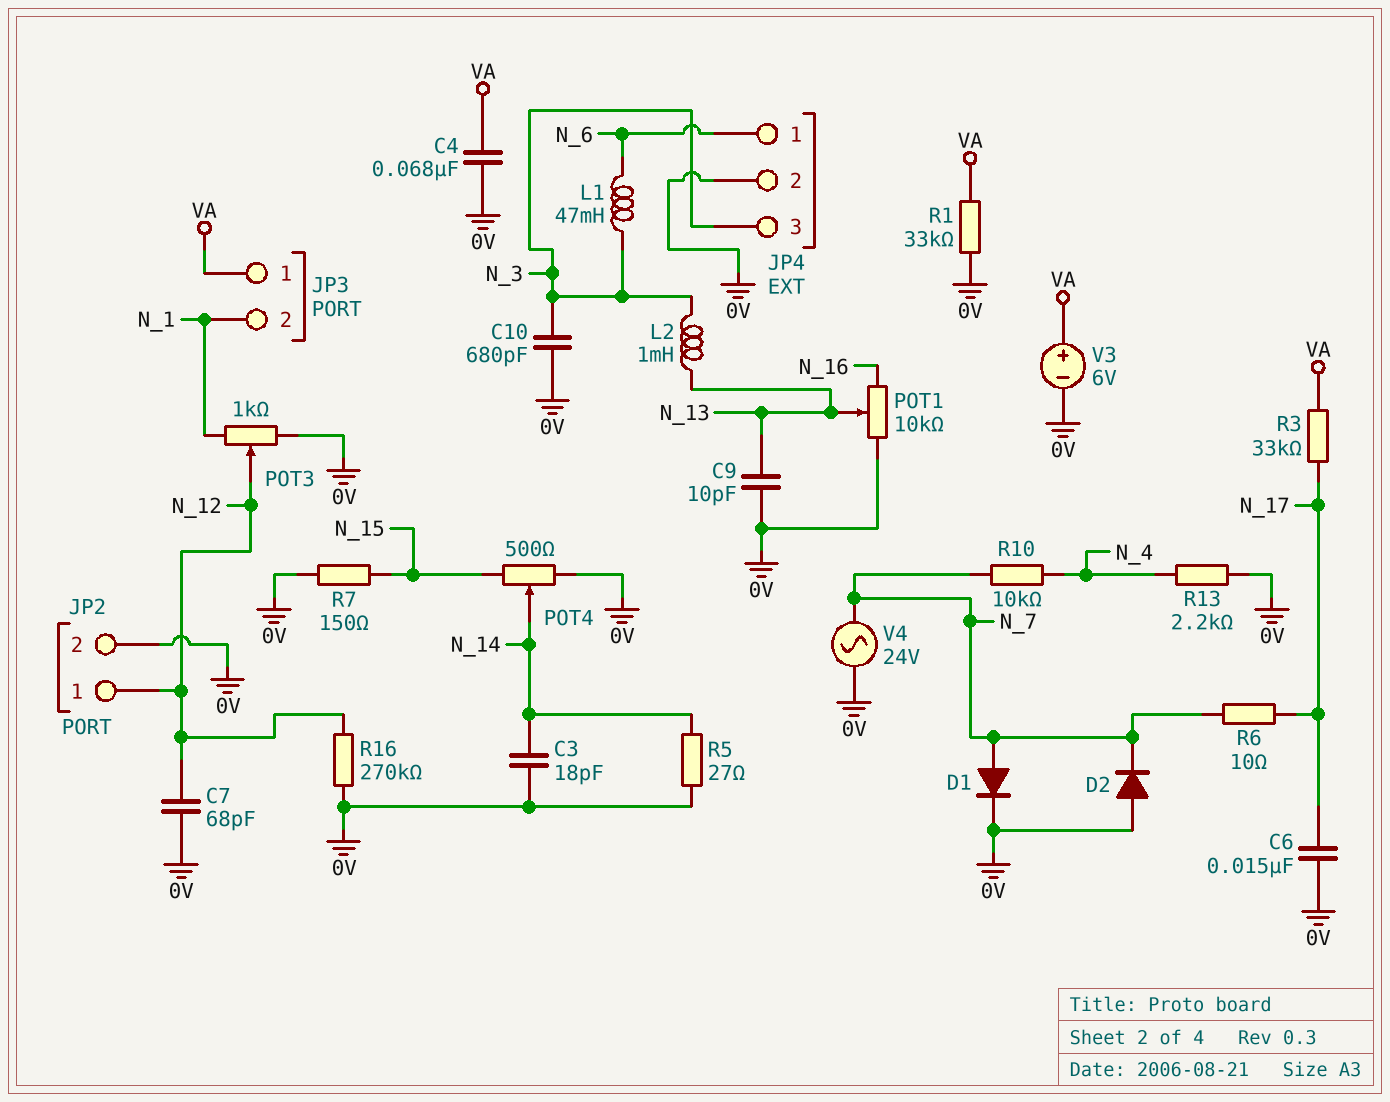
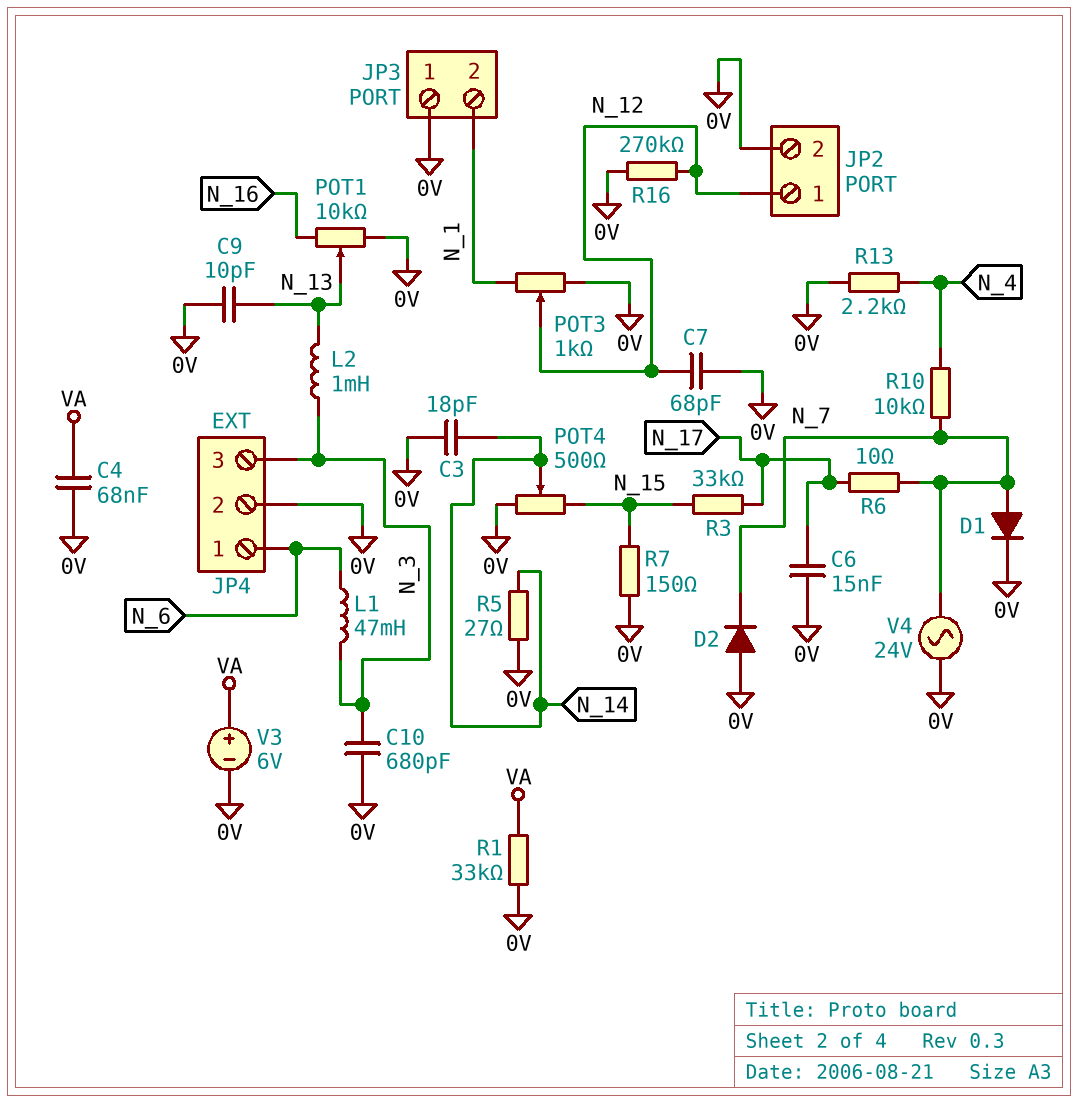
JP3 pin 1: VA -> 0V
R3: 33k (N_17, VA) -> 33k (N_15, N_17)

